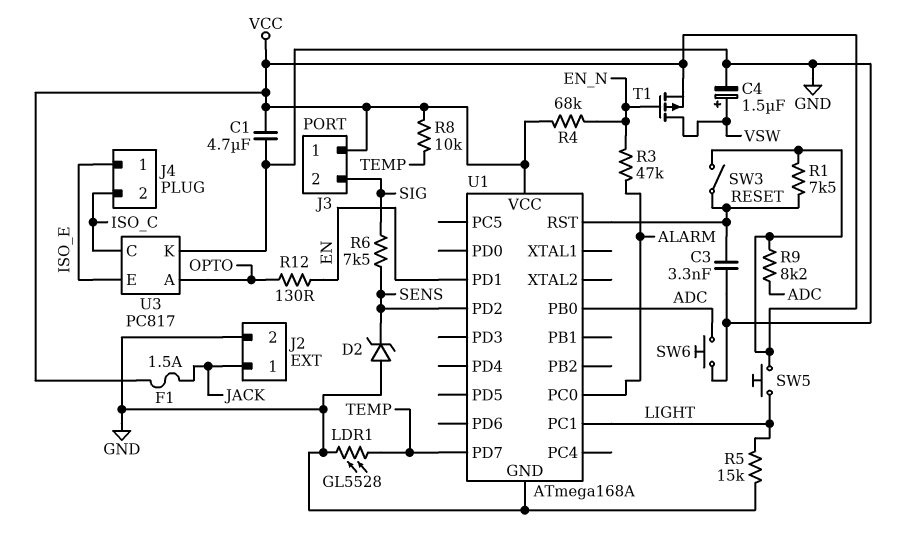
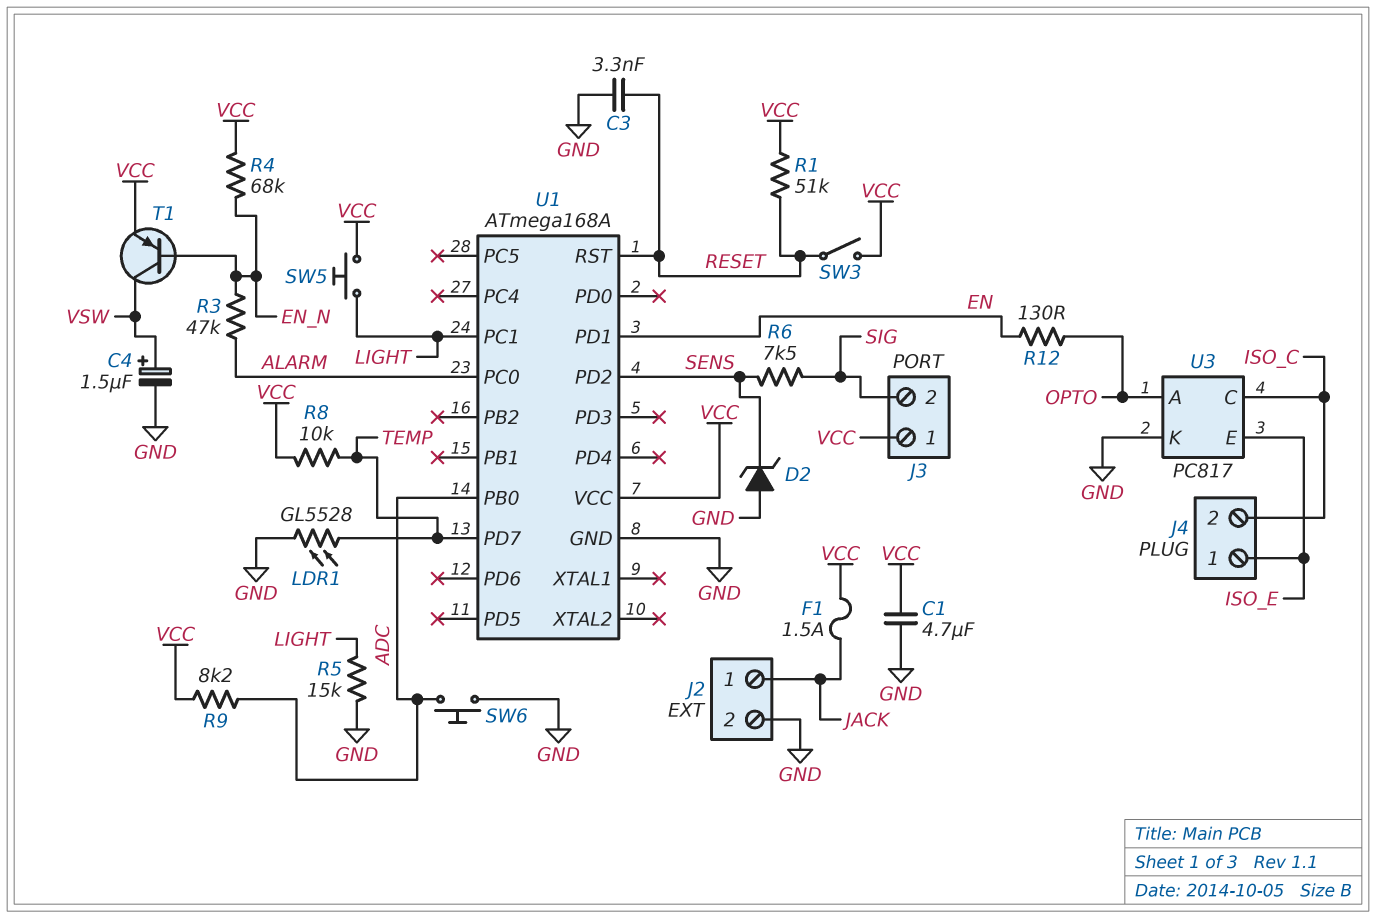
R1: 7.5k (RESET, VCC) -> 51k (RESET, VCC)
T1: PMOS (G EN_N, D VSW, S VCC) -> PNP (B EN_N, C VSW, E VCC)

